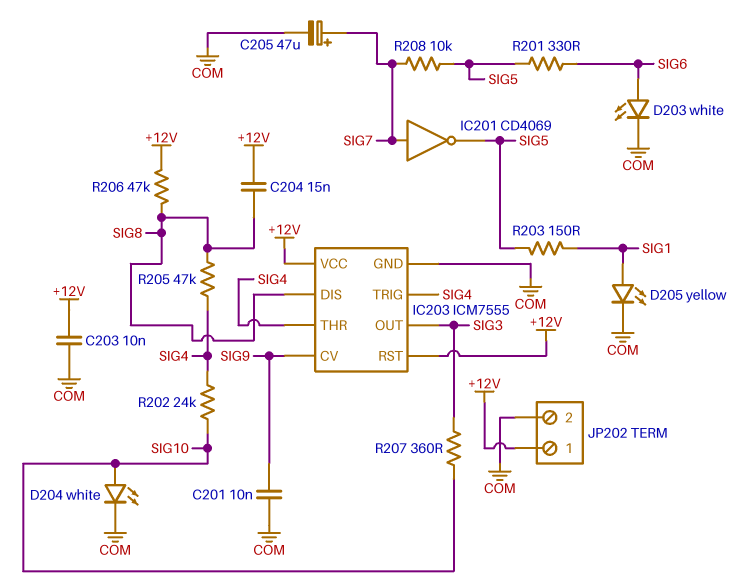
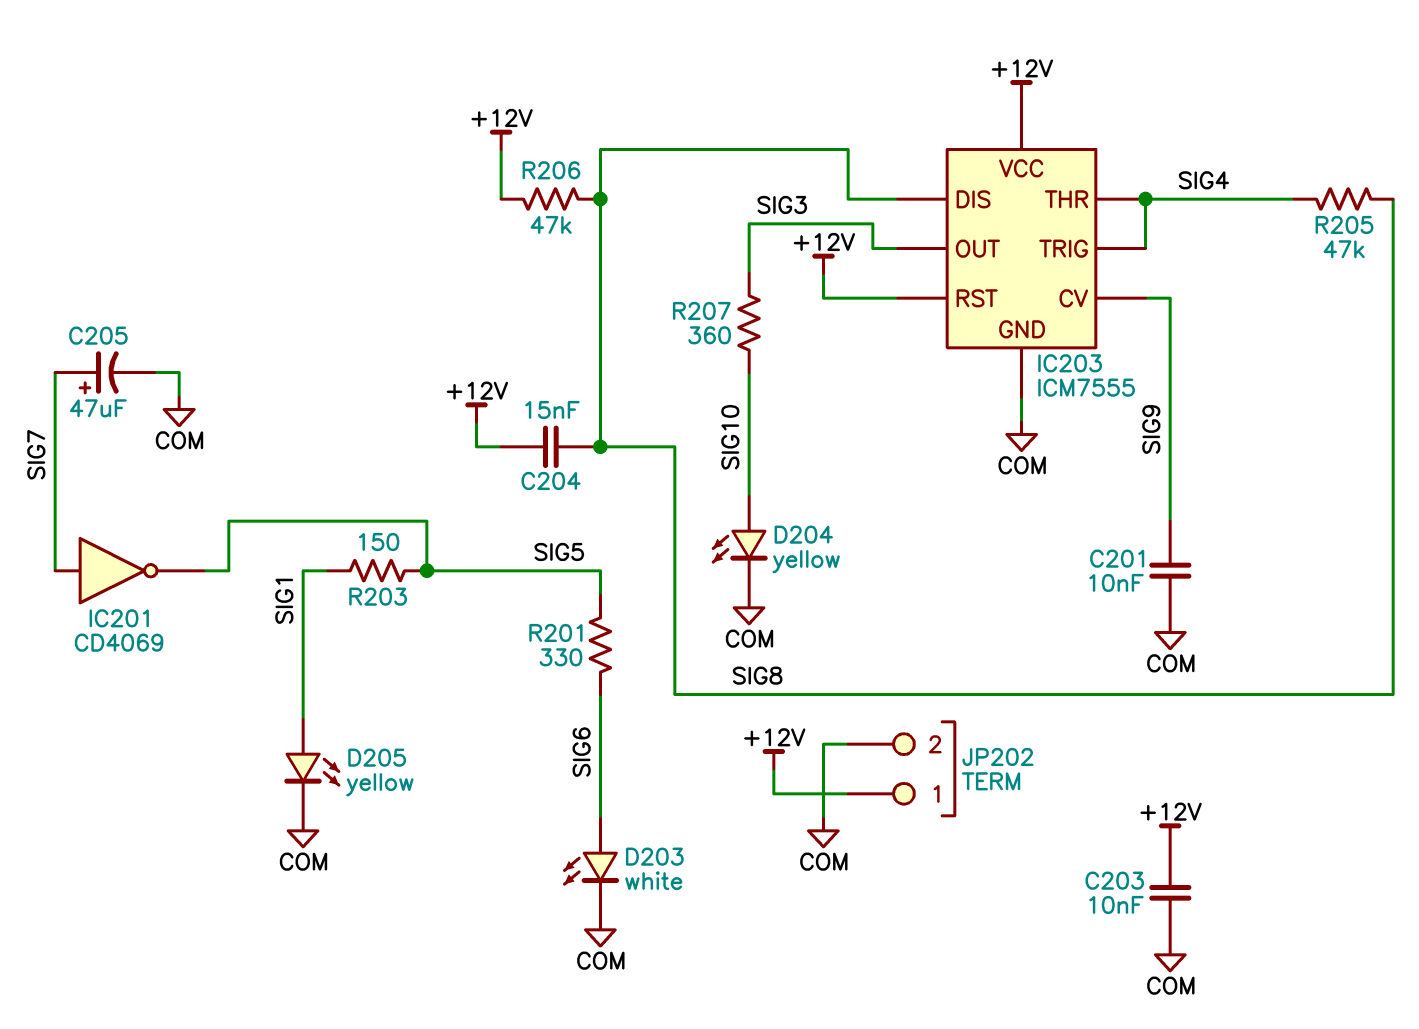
D204: LED white (A SIG10, K COM) -> LED yellow (A SIG10, K COM)
R202: 24k (SIG4, SIG10) -> none
R208: 10k (SIG5, SIG7) -> none

